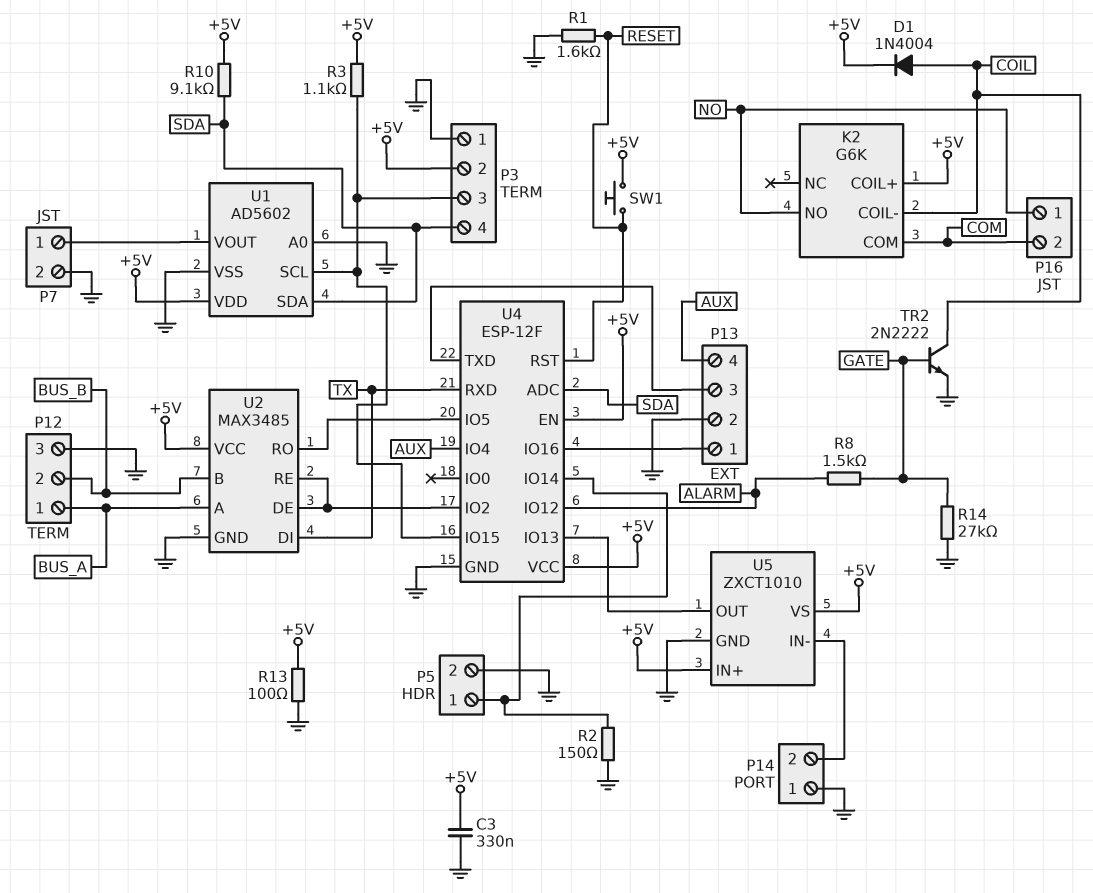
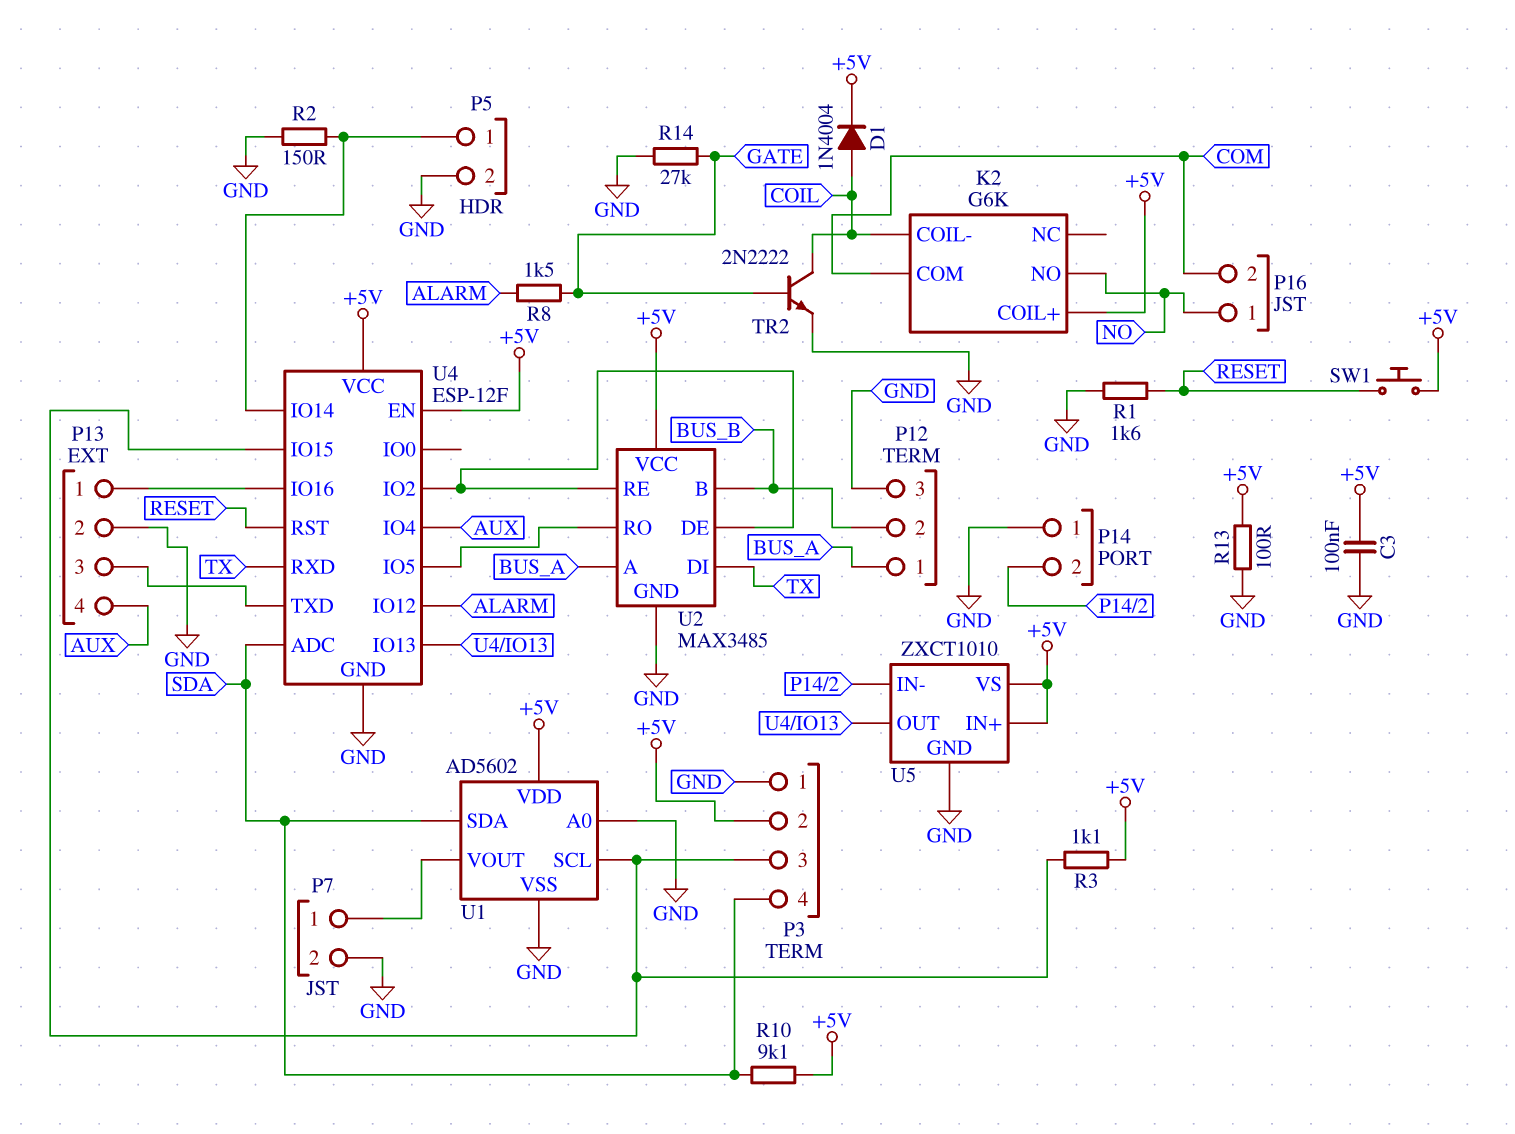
C3: 330nF (+5V, GND) -> 100nF (+5V, GND)

